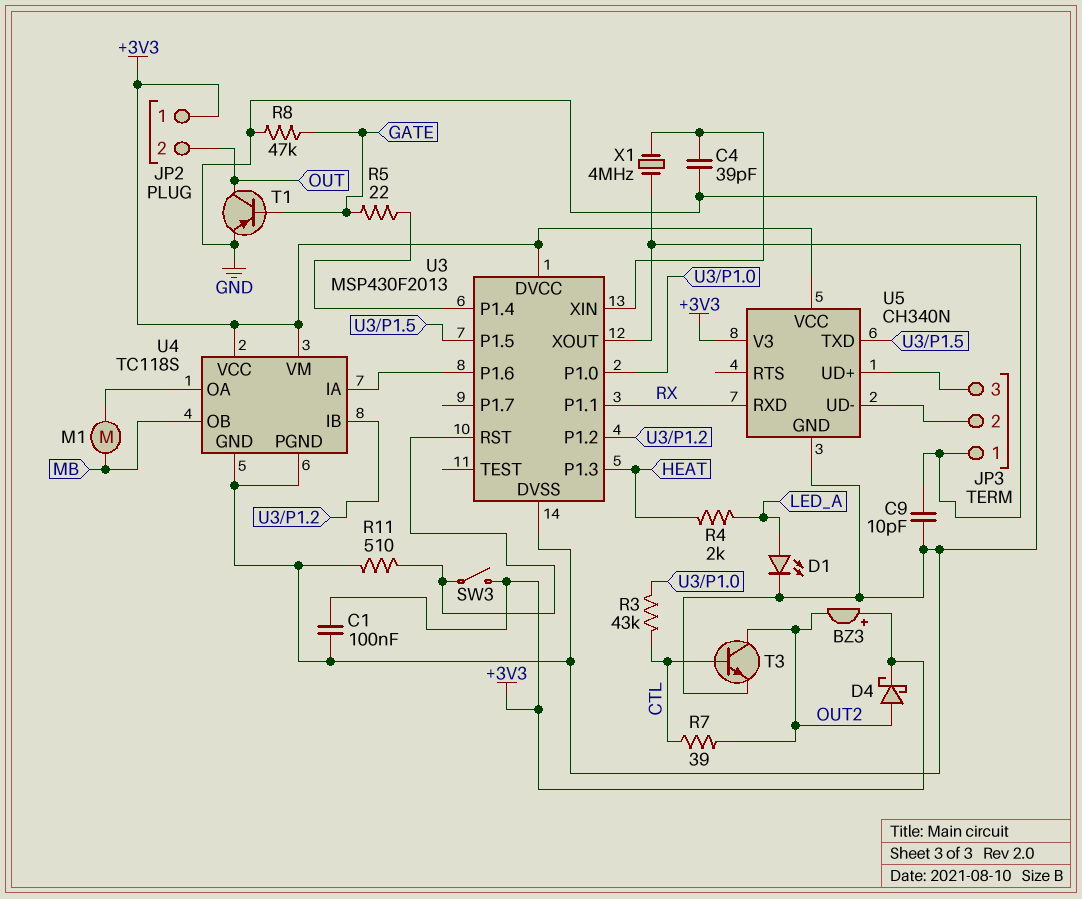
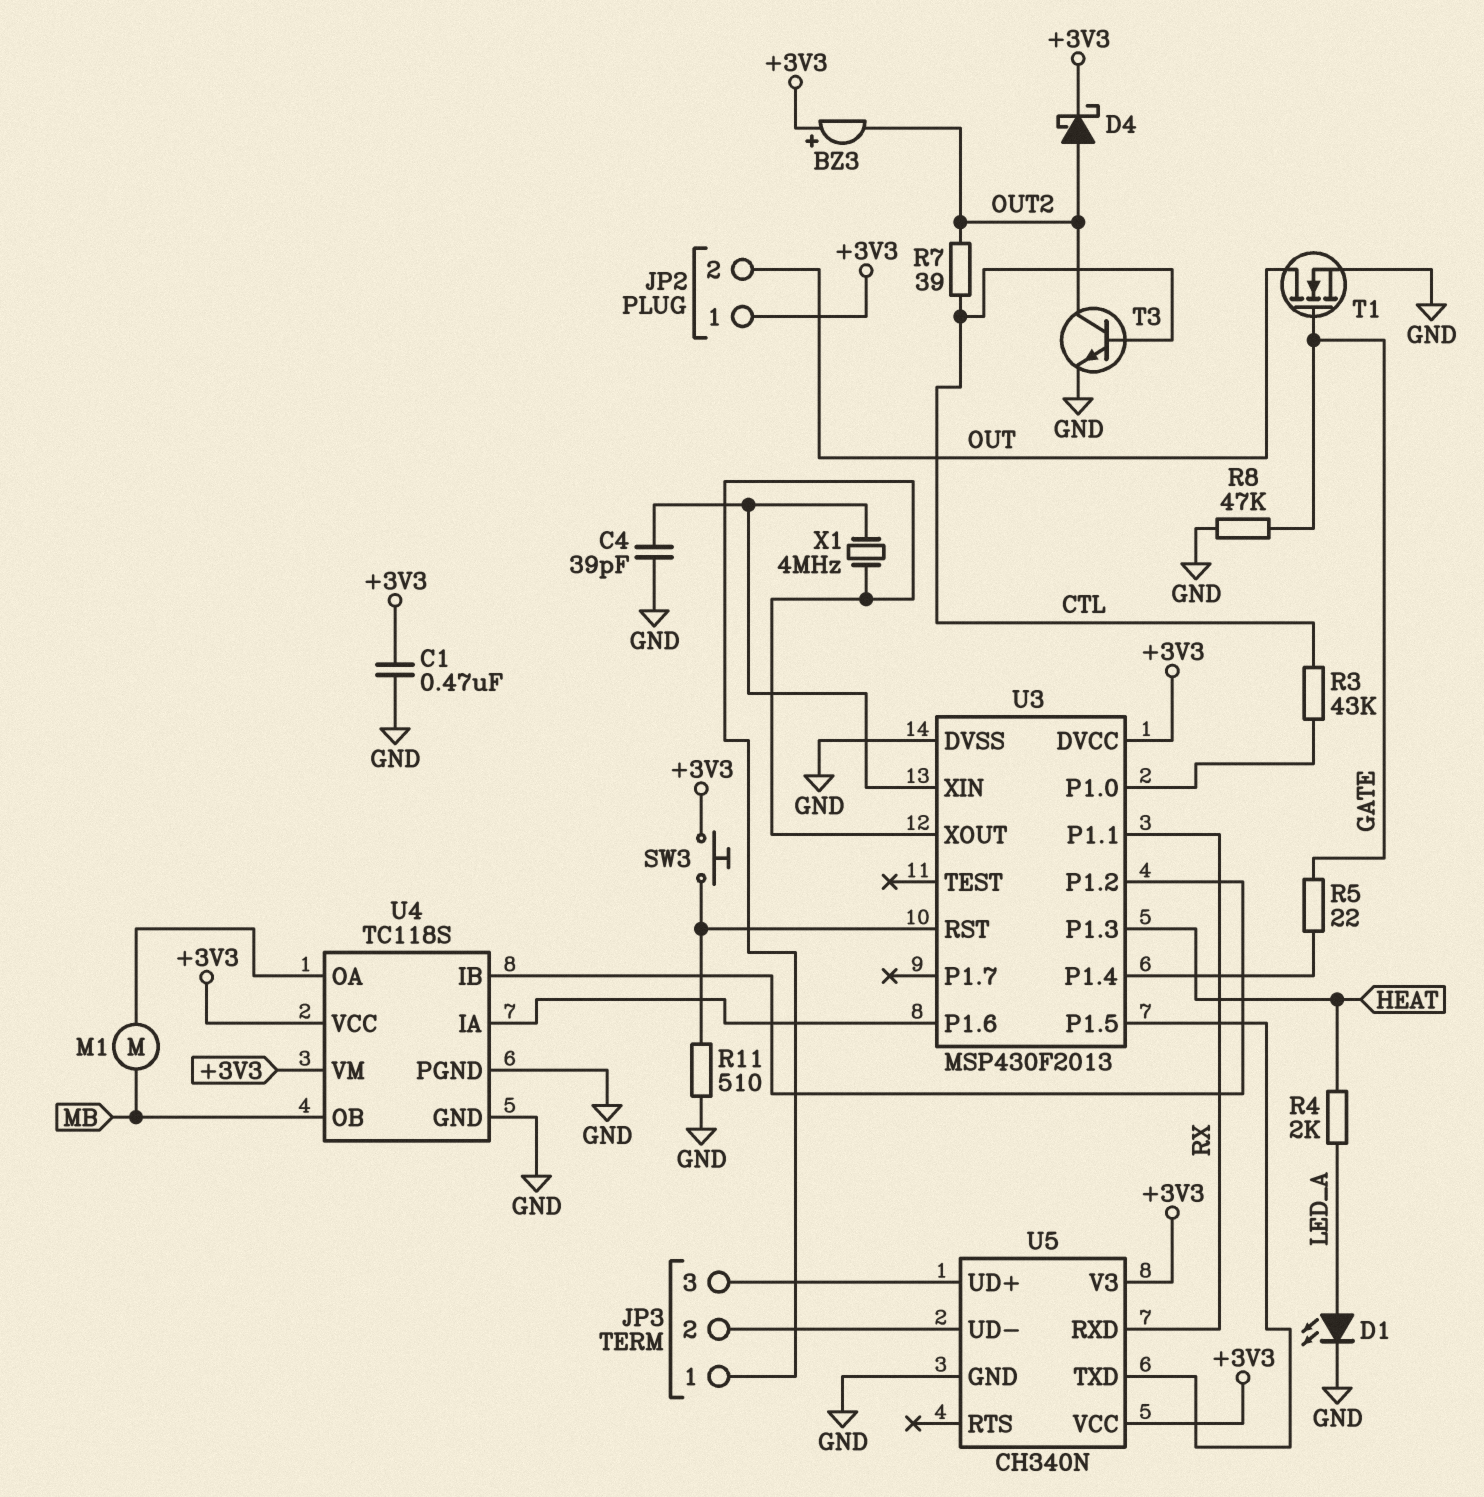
C1: 100nF (+3V3, GND) -> 470nF (+3V3, GND)
C9: 10pF (GND, JP3/1) -> none
SW3: switch (+3V3, U3/RST) -> button (+3V3, U3/RST)
T1: PNP (B GATE, C OUT, E GND) -> NMOS (G GATE, D OUT, S GND)

